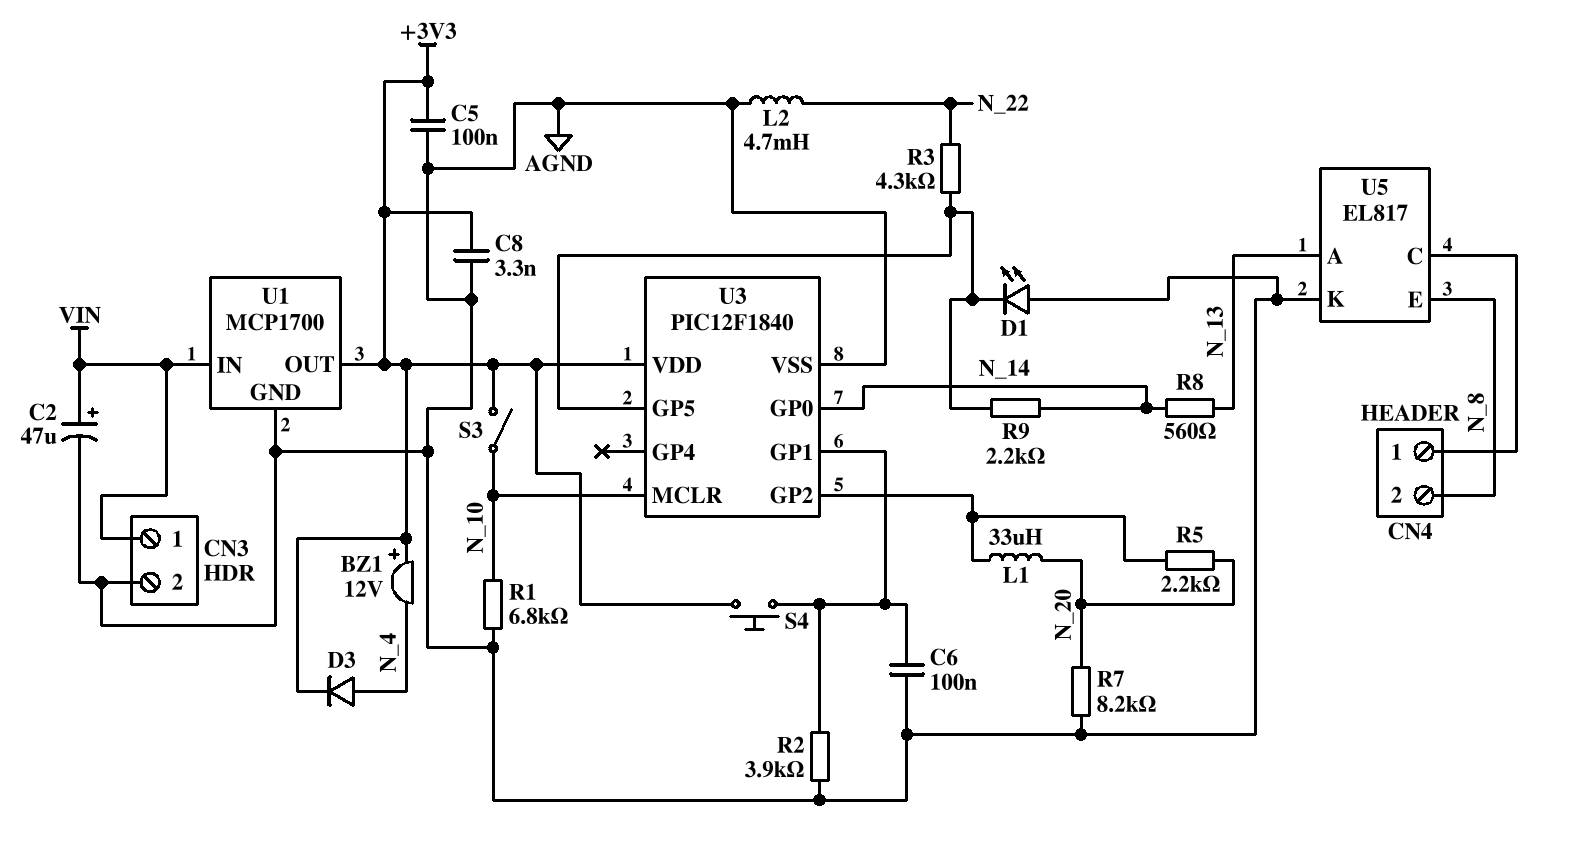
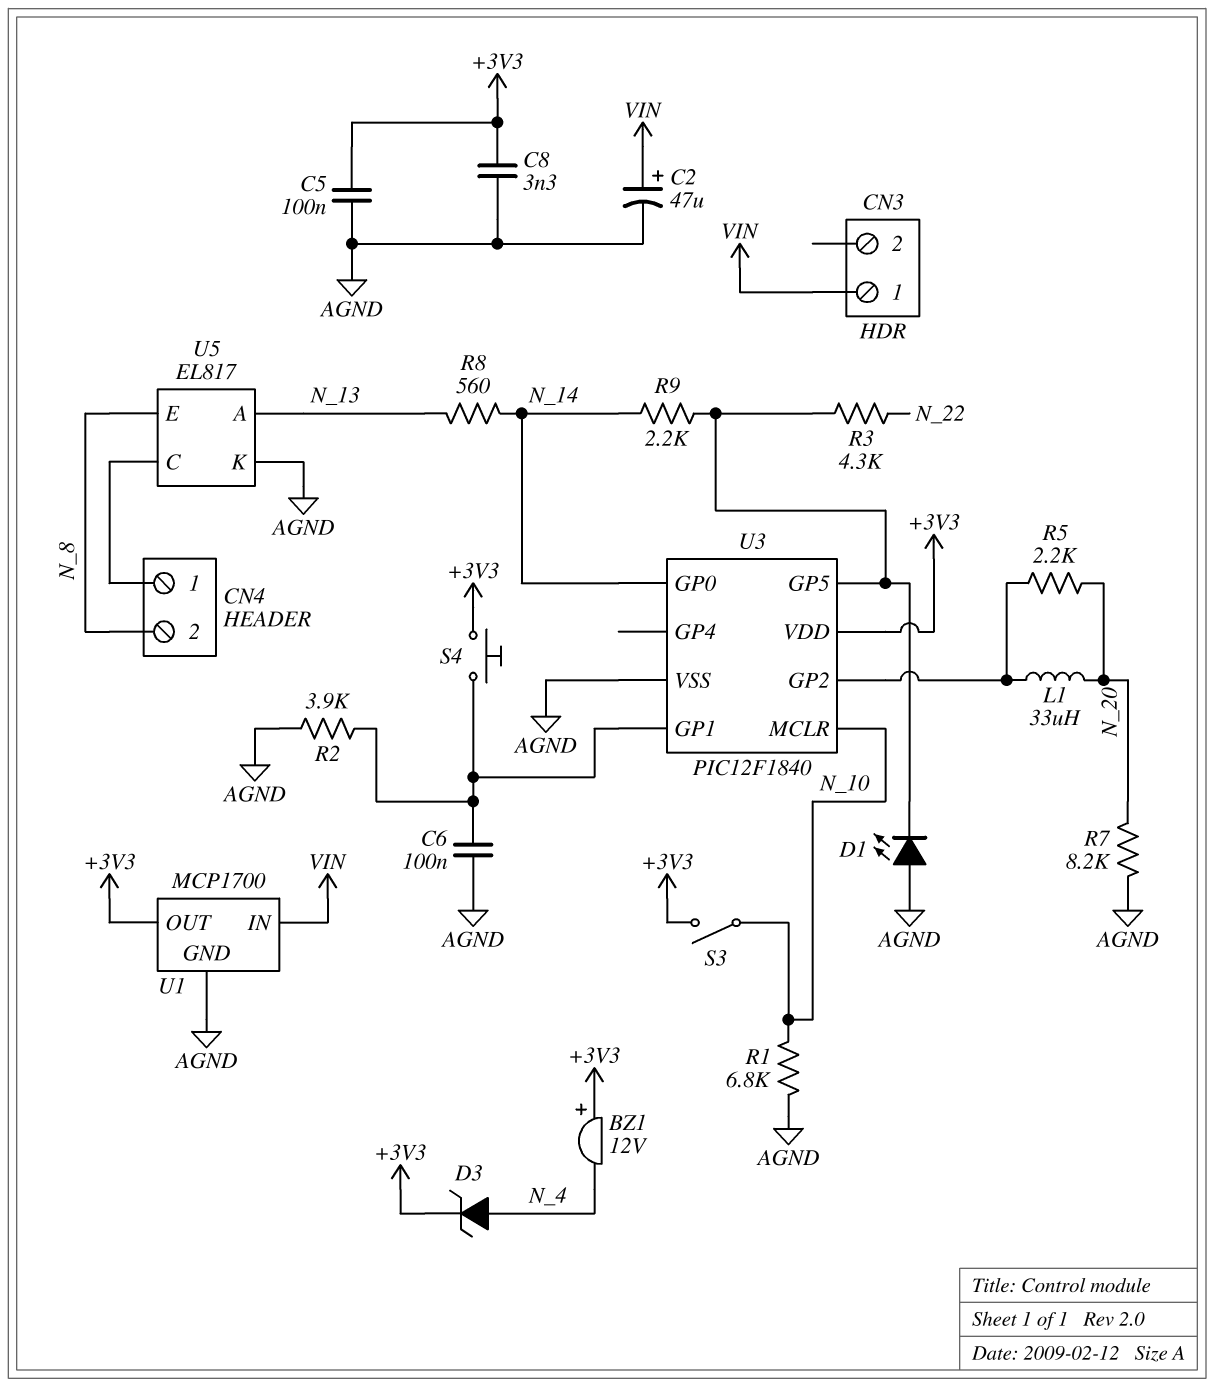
CN3 pin 2: AGND -> none
D3: diode (A N_4, K +3V3) -> zener (A N_4, K +3V3)
L2: 4.7mH (AGND, N_22) -> none

